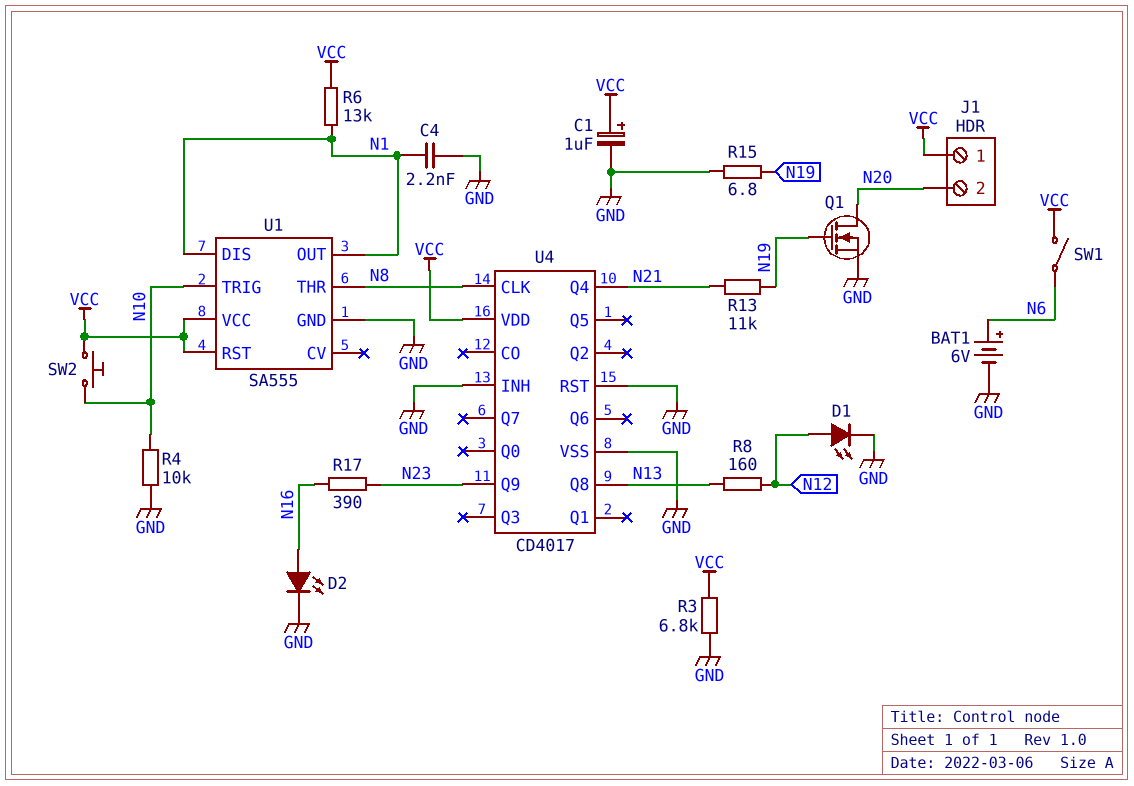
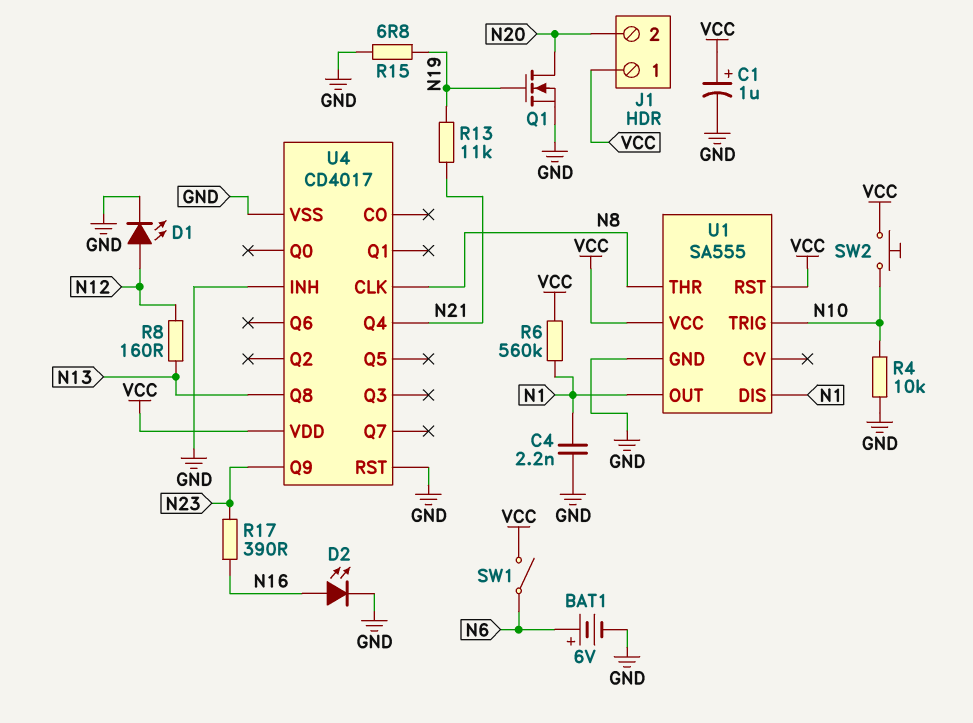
R3: 6.8k (GND, VCC) -> none
R6: 13k (N1, VCC) -> 560k (N1, VCC)

